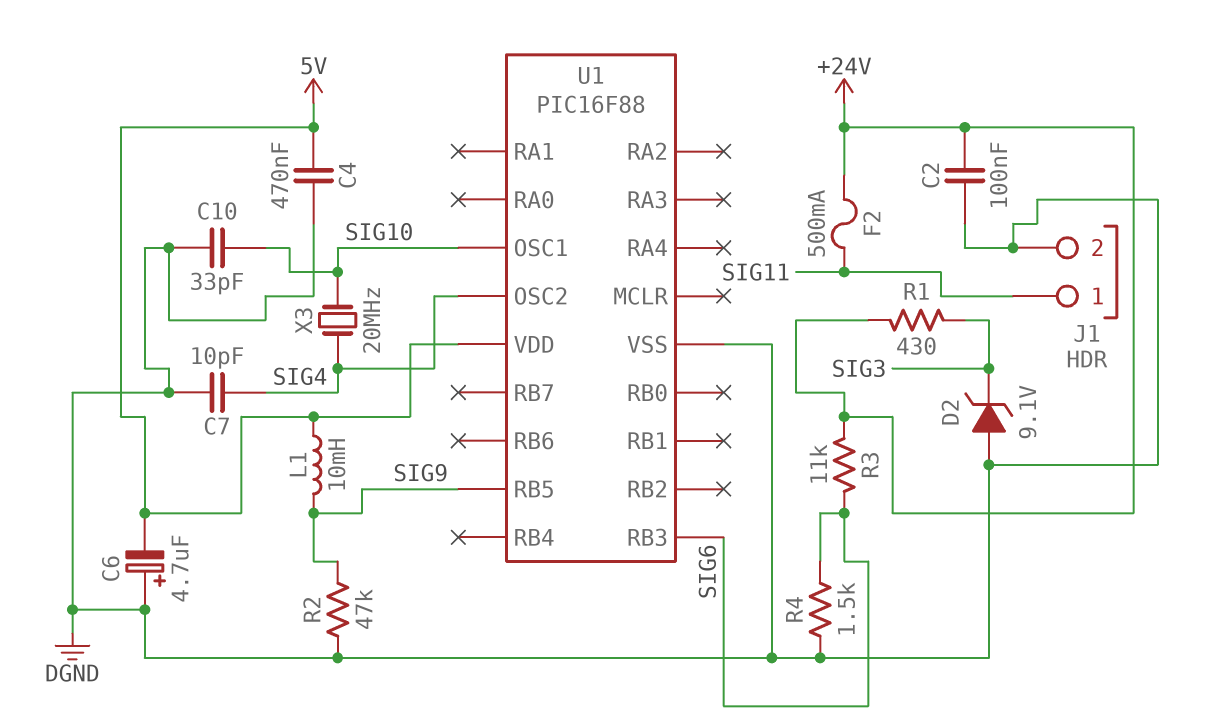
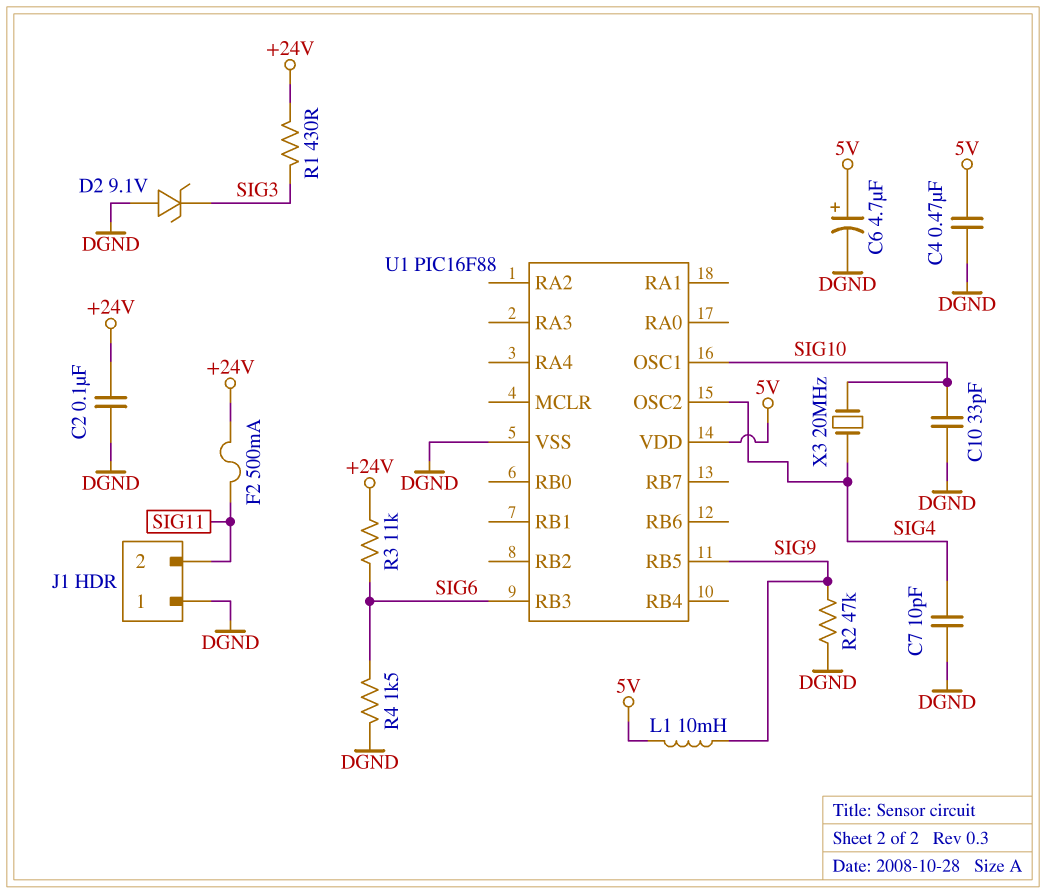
C6: 4.7uF (plus DGND, minus 5V) -> 4.7uF (plus 5V, minus DGND)
J1 pin 1: SIG11 -> DGND
J1 pin 2: DGND -> SIG11

